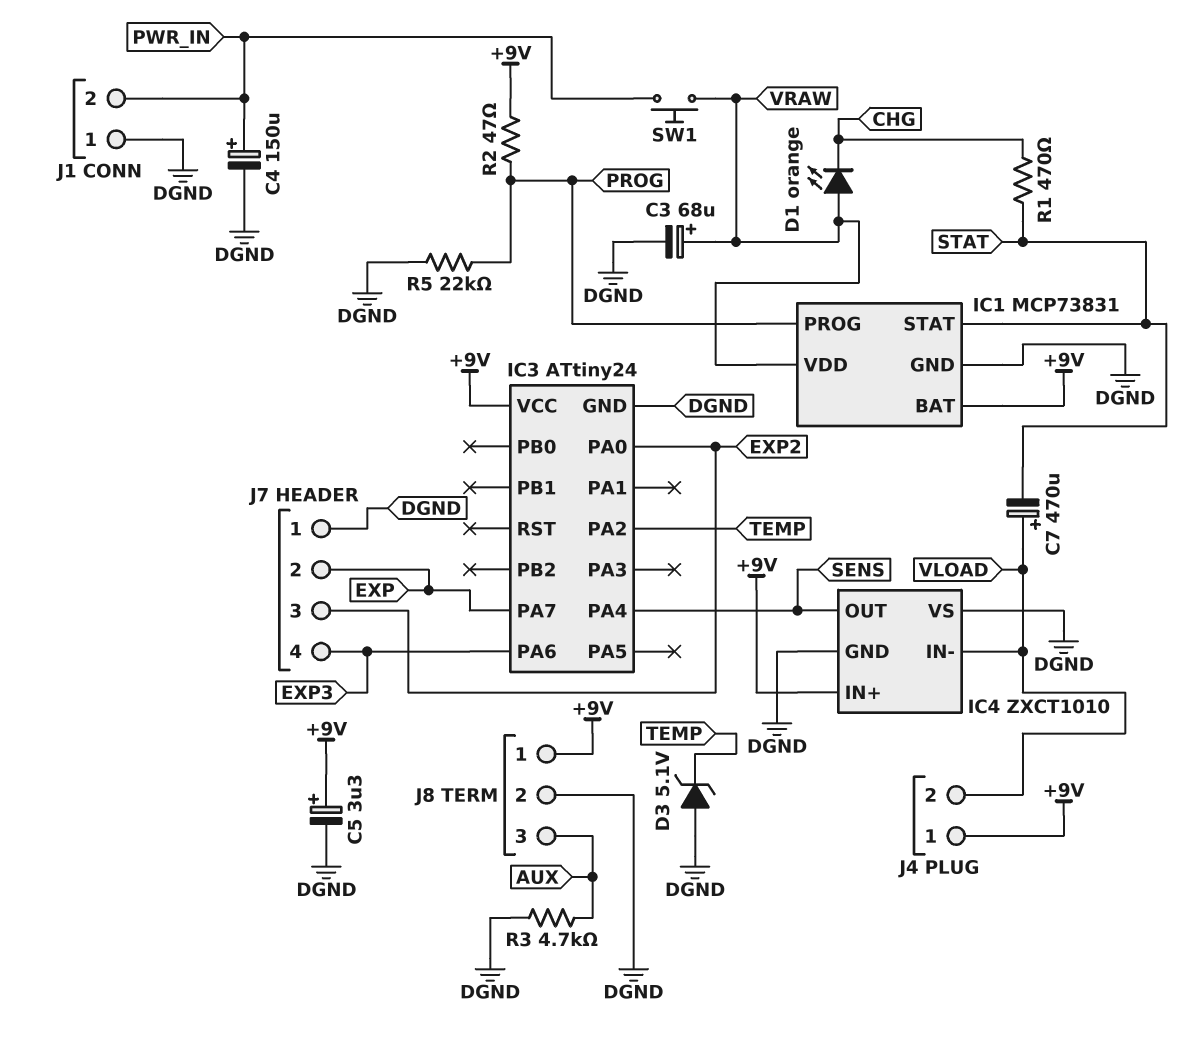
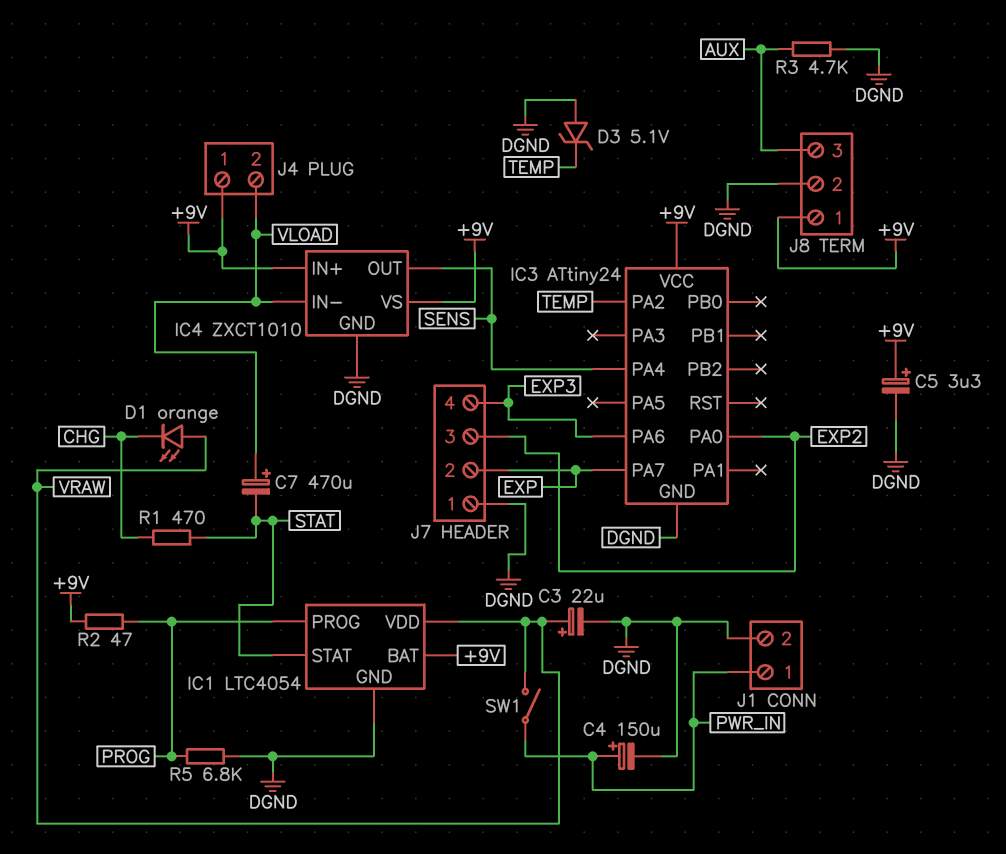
C3: 68uF (plus VRAW, minus DGND) -> 22uF (plus VRAW, minus DGND)
IC1: MCP73831 -> LTC4054
IC4 pin VS: DGND -> +9V
J1 pin 1: DGND -> PWR_IN
J1 pin 2: PWR_IN -> DGND
R5: 22k (DGND, PROG) -> 6.8k (DGND, PROG)
SW1: button (PWR_IN, VRAW) -> switch (PWR_IN, VRAW)

